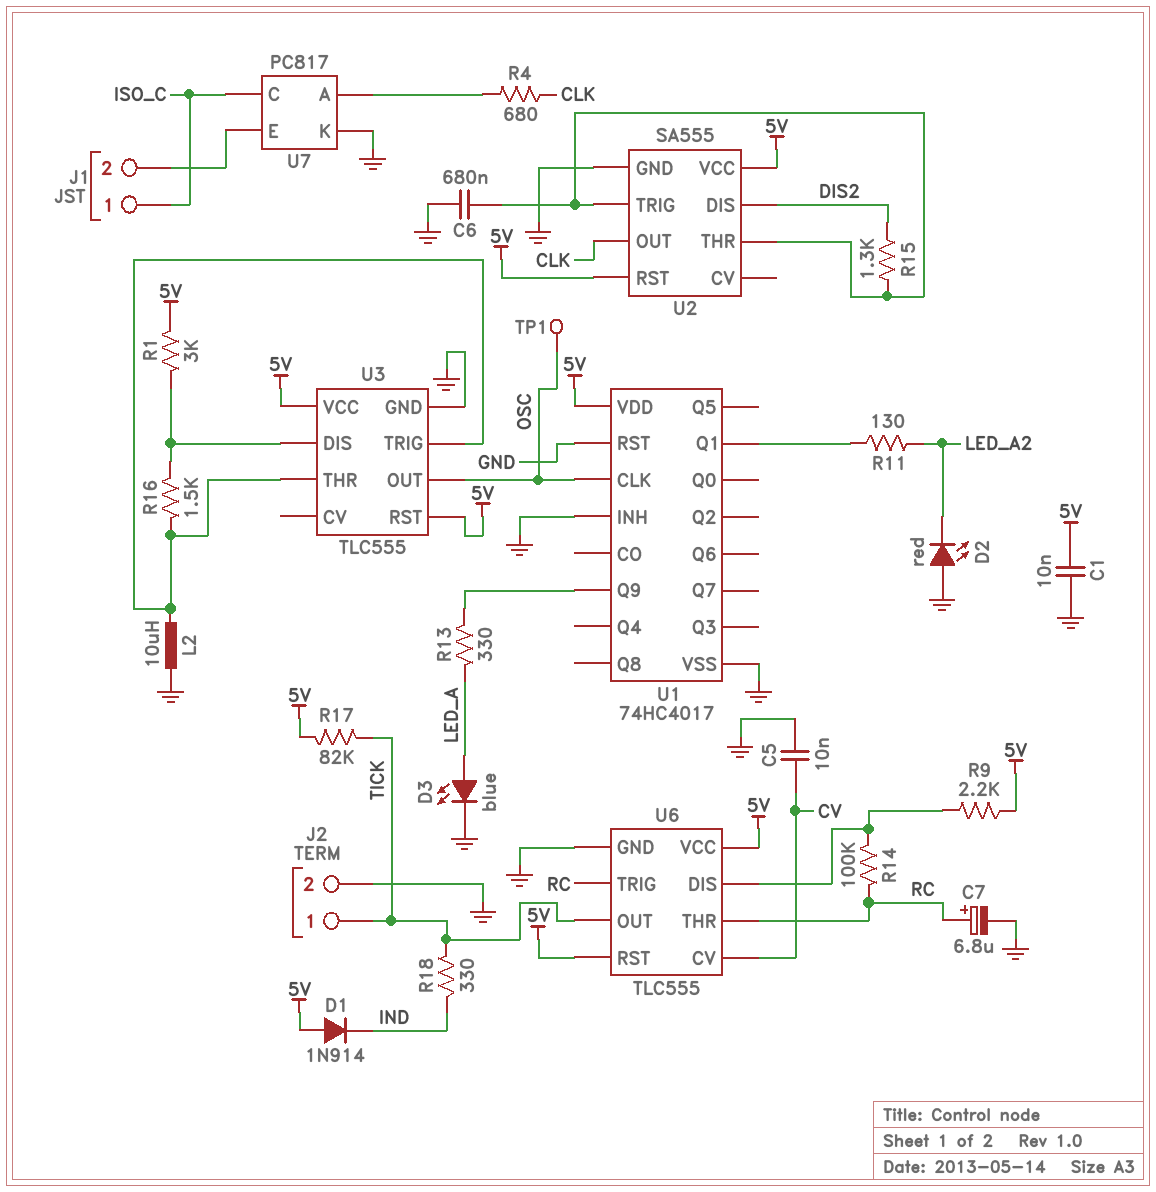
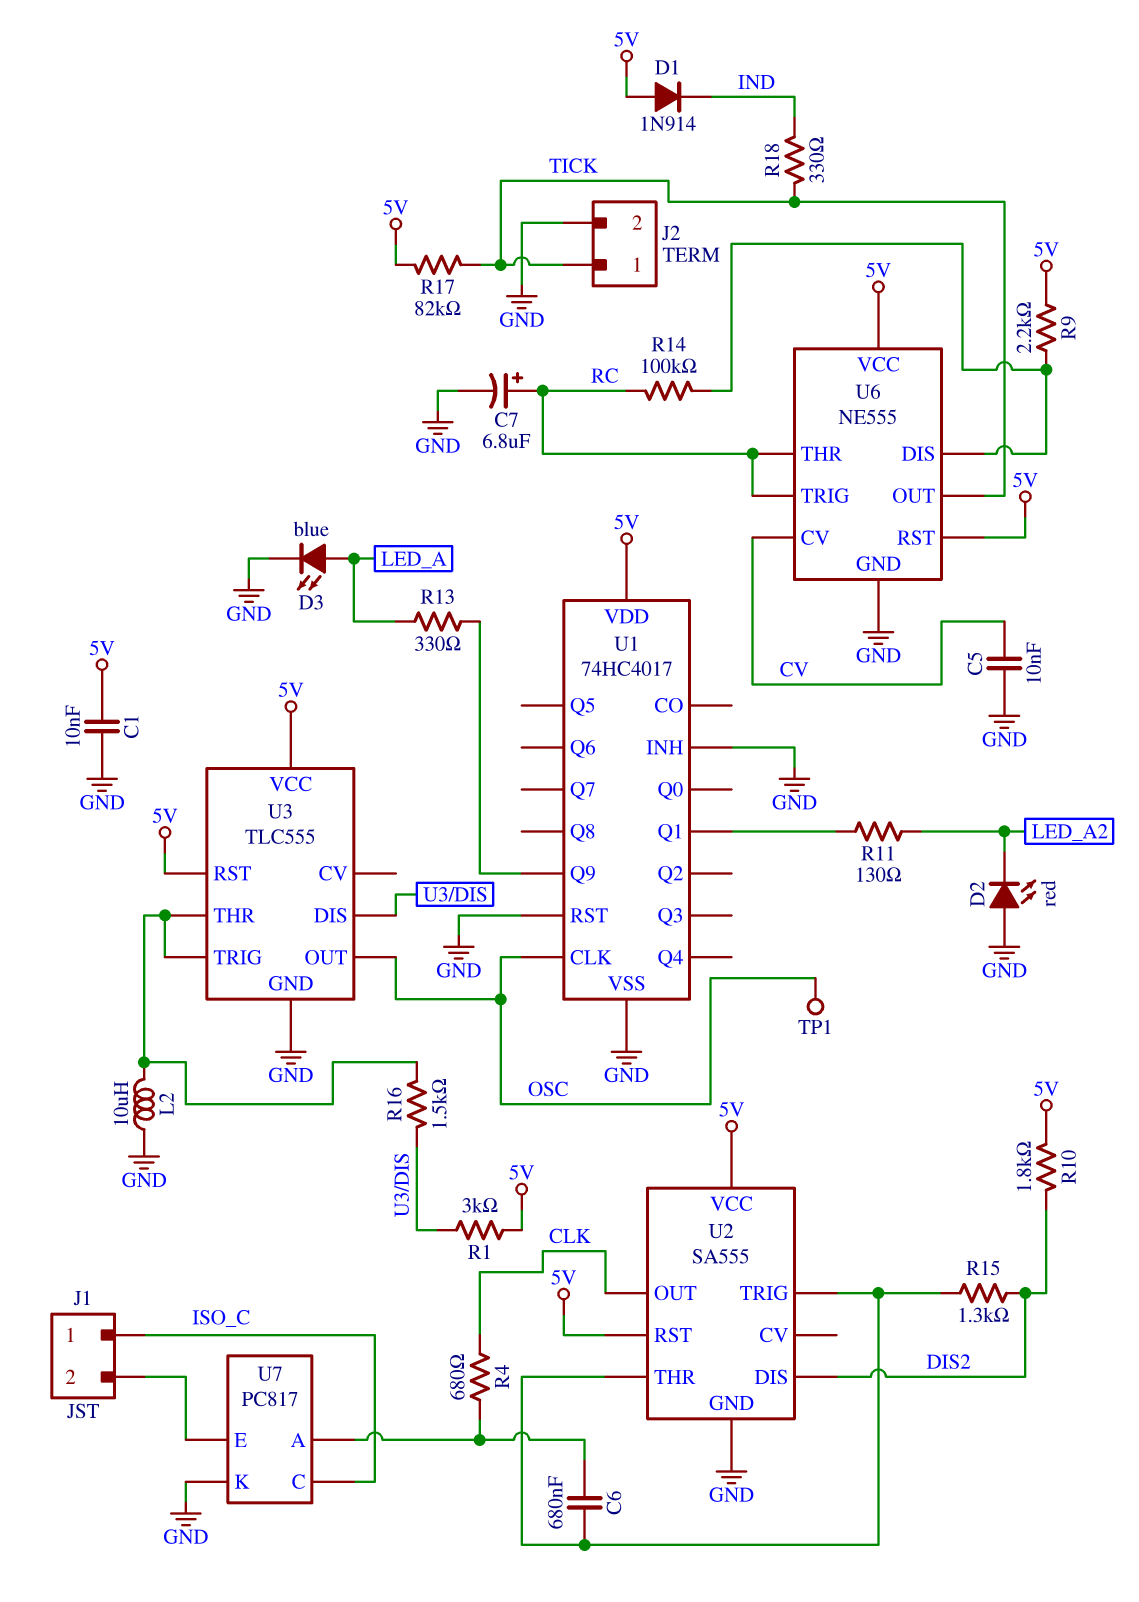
C6: 680nF (GND, U2/THR) -> 680nF (U2/THR, U7/A)
R10: none -> 1.8k (5V, DIS2)
U6: TLC555 -> NE555

